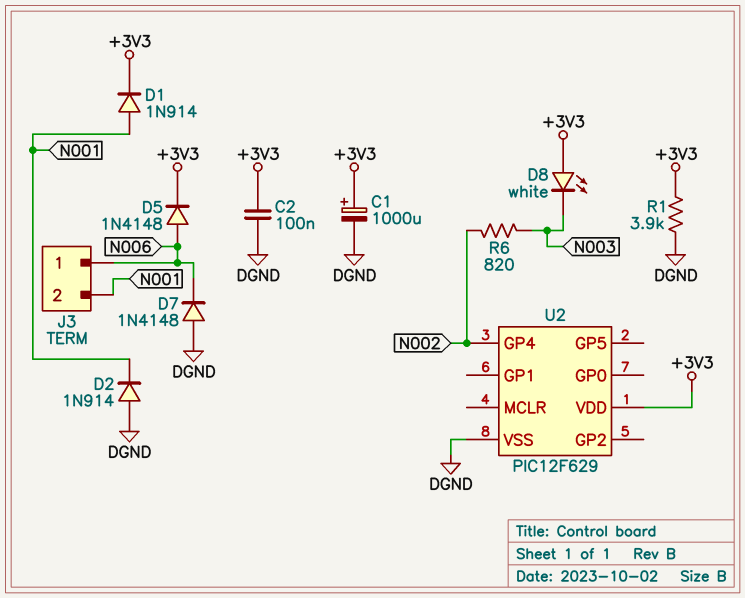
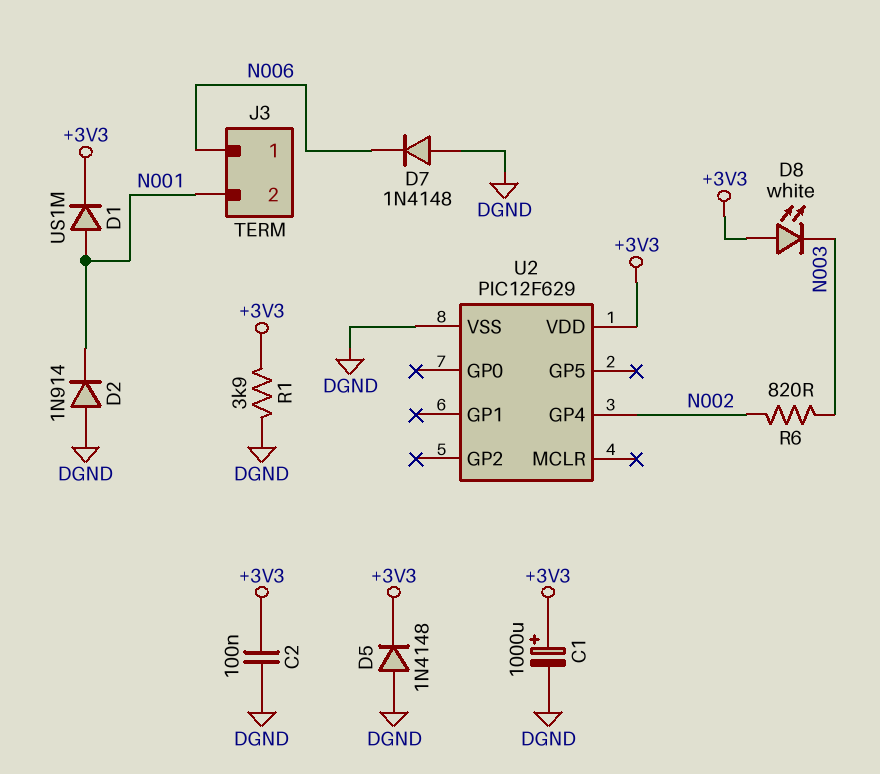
D1: diode 1N914 (A N001, K +3V3) -> diode US1M (A N001, K +3V3)
D5: diode 1N4148 (A N006, K +3V3) -> diode 1N4148 (A DGND, K +3V3)

